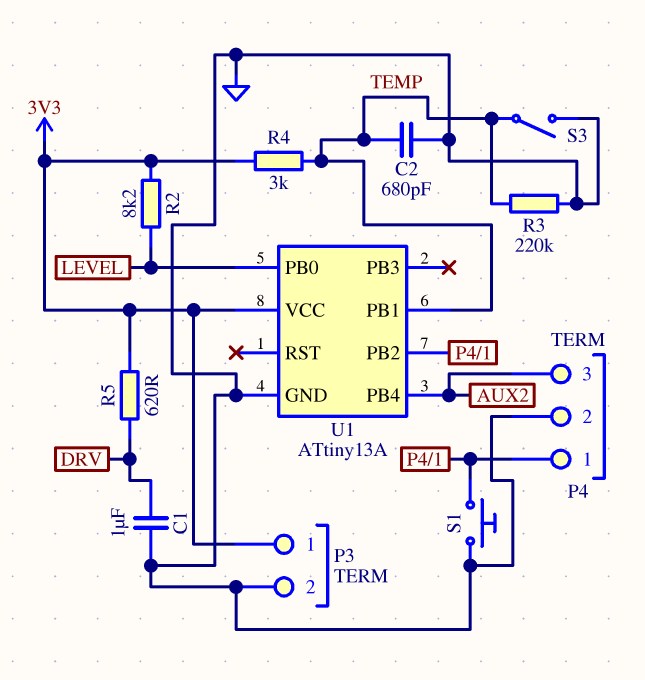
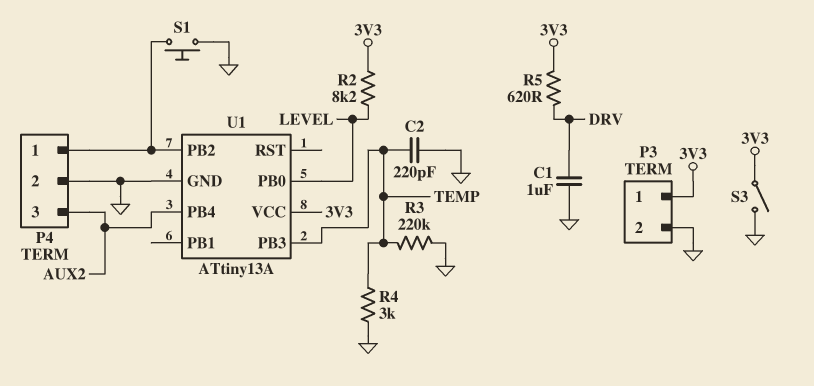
C2: 680pF (GND, TEMP) -> 220pF (GND, TEMP)
R4: 3k (3V3, TEMP) -> 3k (GND, TEMP)
S3: switch (GND, TEMP) -> switch (3V3, GND)
U1 pin PB1: TEMP -> none
U1 pin PB3: none -> TEMP

